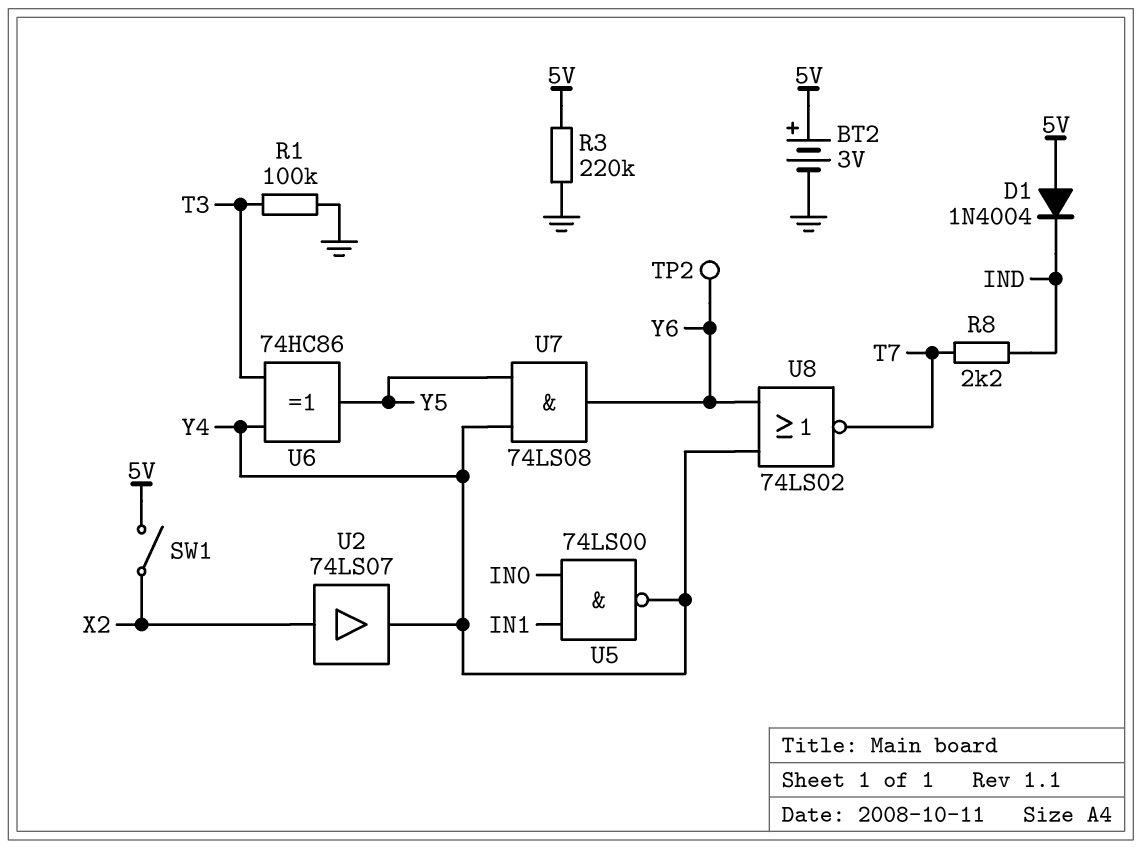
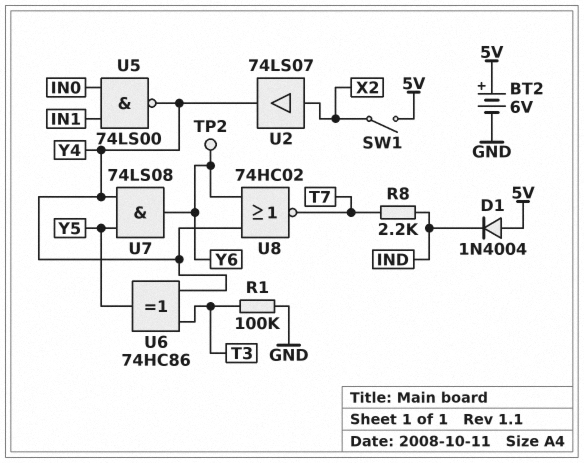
BT2: 3V (plus 5V, minus GND) -> 6V (plus 5V, minus GND)
R3: 220k (5V, GND) -> none
U8: NOR 74LS02 (in Y4, in Y6, out T7) -> NOR 74HC02 (in Y4, in Y6, out T7)

